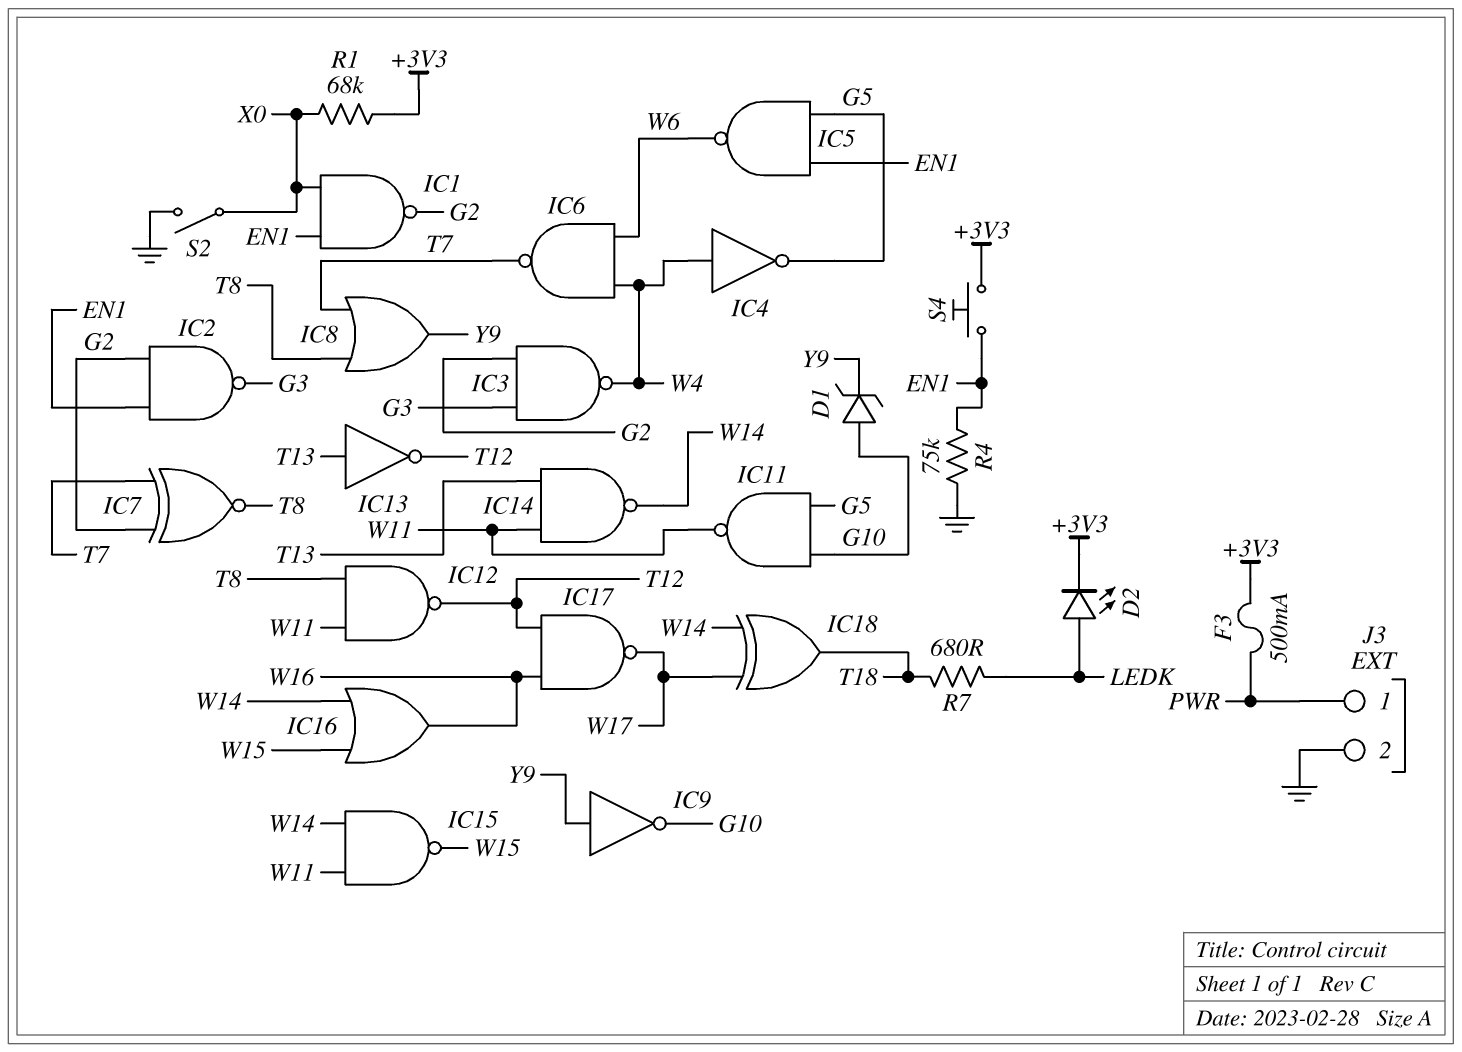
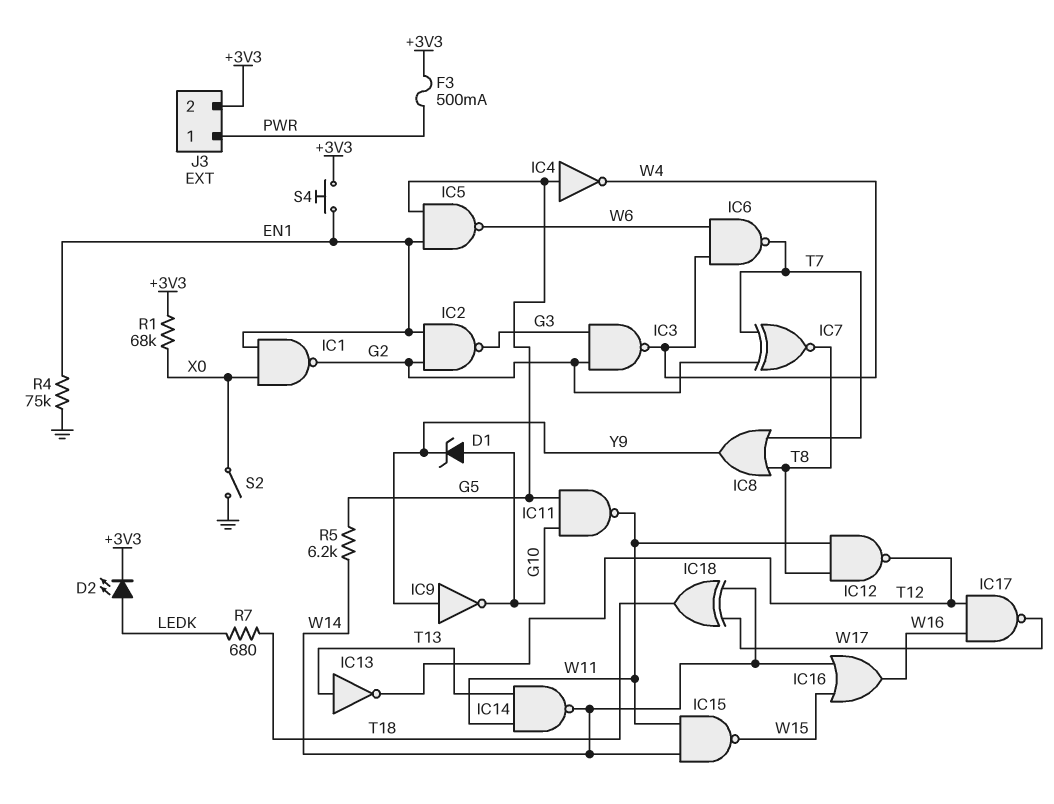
IC4: NOT (in W4, out G5) -> NOT (in G5, out W4)
J3 pin 2: GND -> +3V3
R5: none -> 6.2k (G5, W14)

